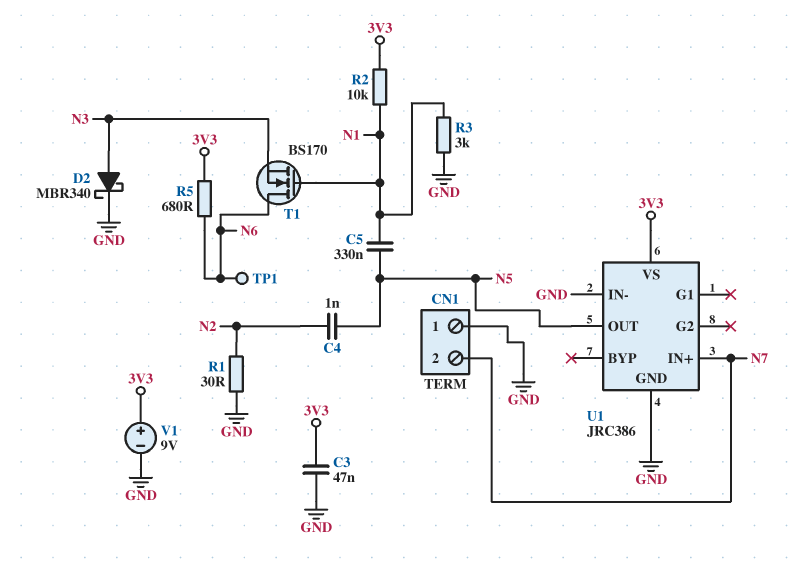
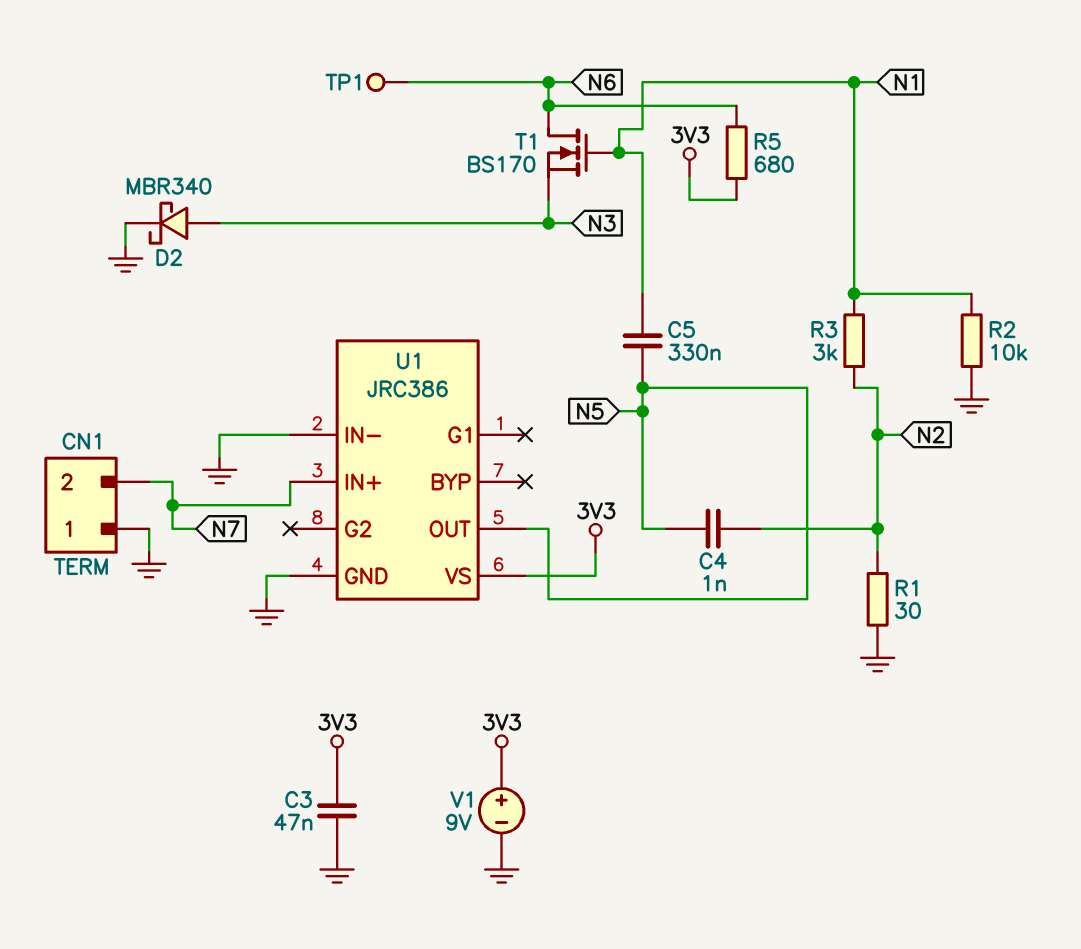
R2: 10k (3V3, N1) -> 10k (GND, N1)
R3: 3k (GND, N1) -> 3k (N1, N2)

